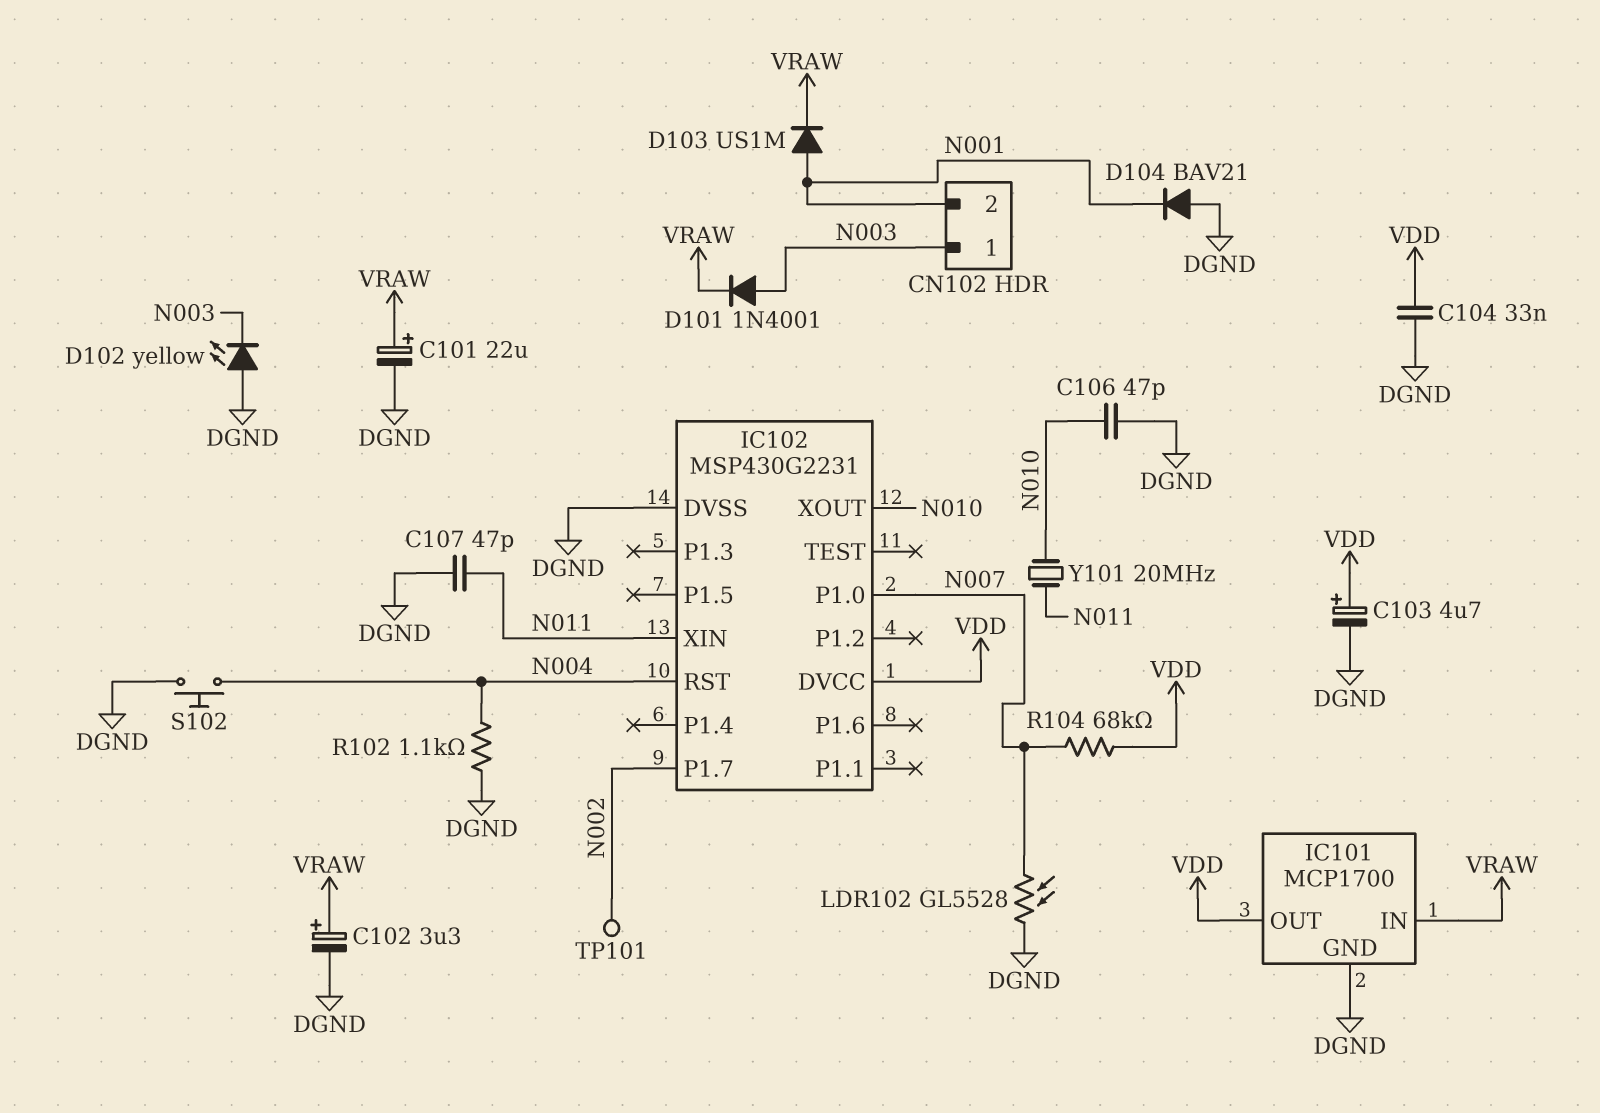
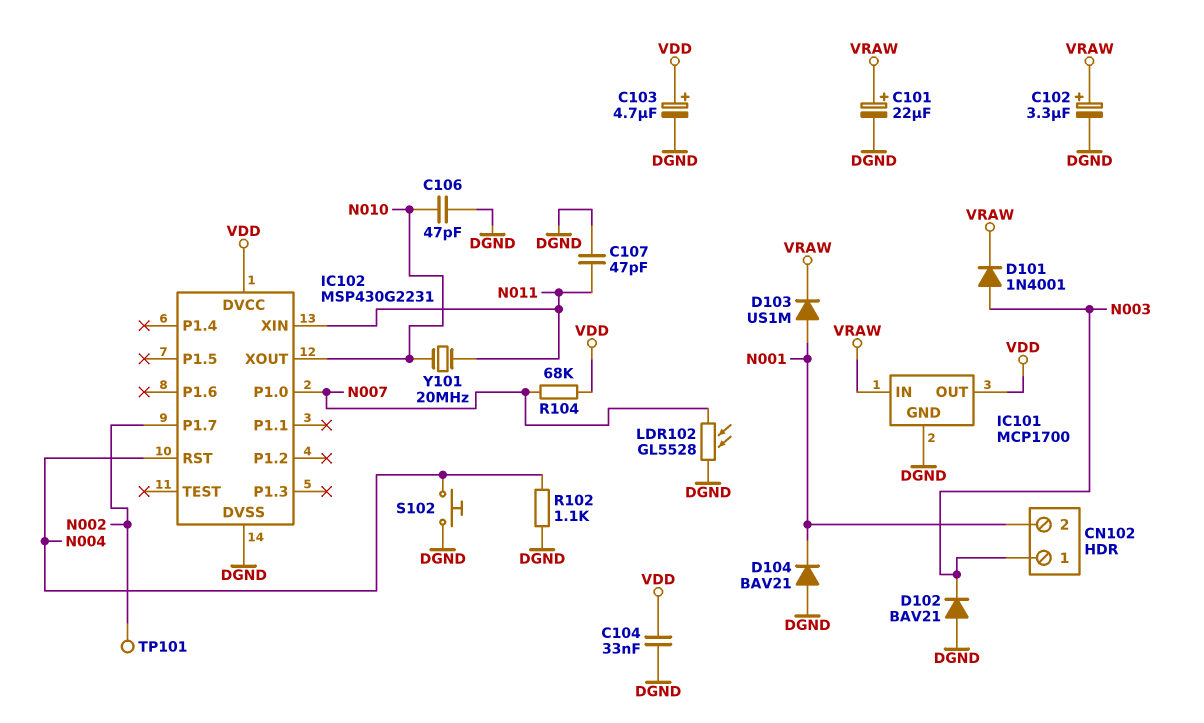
D102: LED yellow (A DGND, K N003) -> diode BAV21 (A DGND, K N003)

